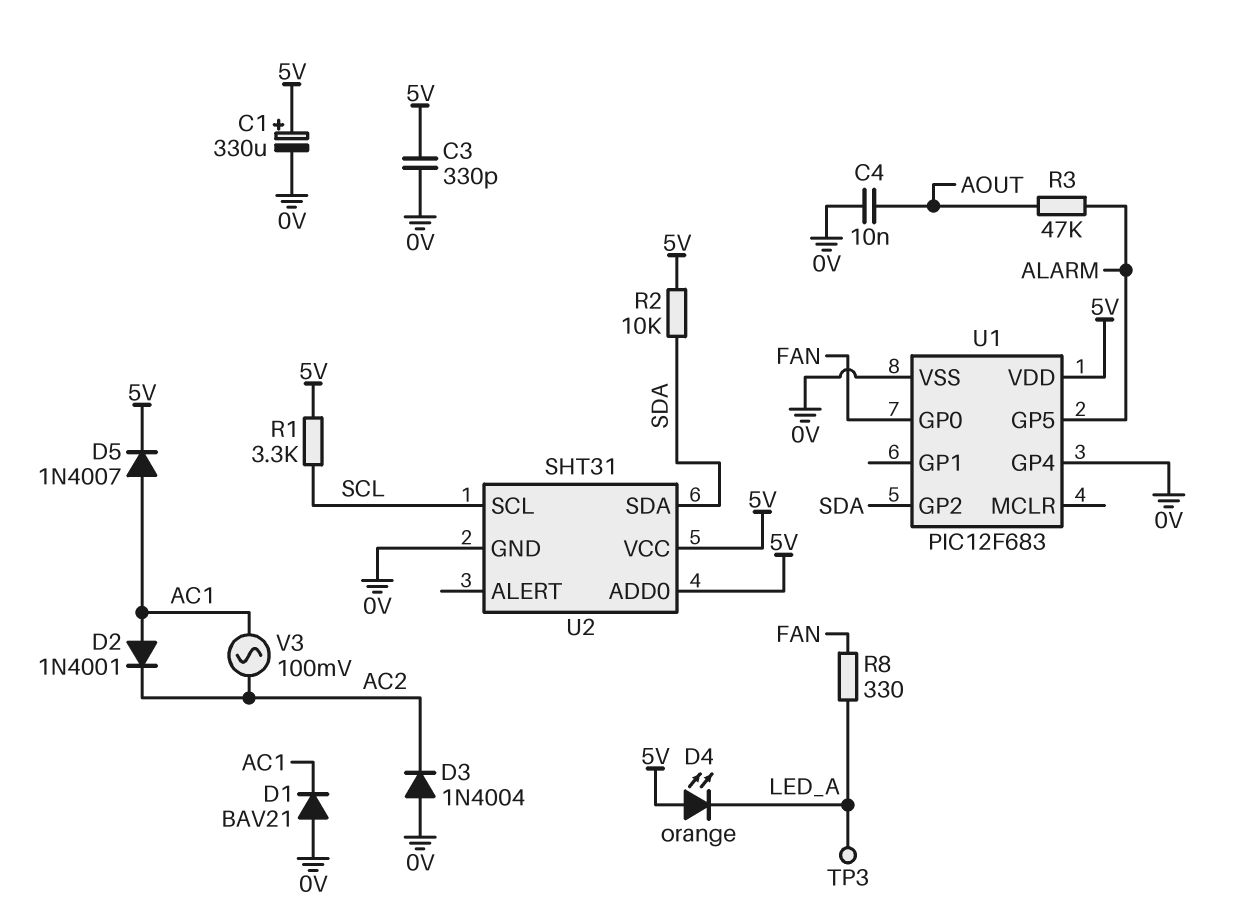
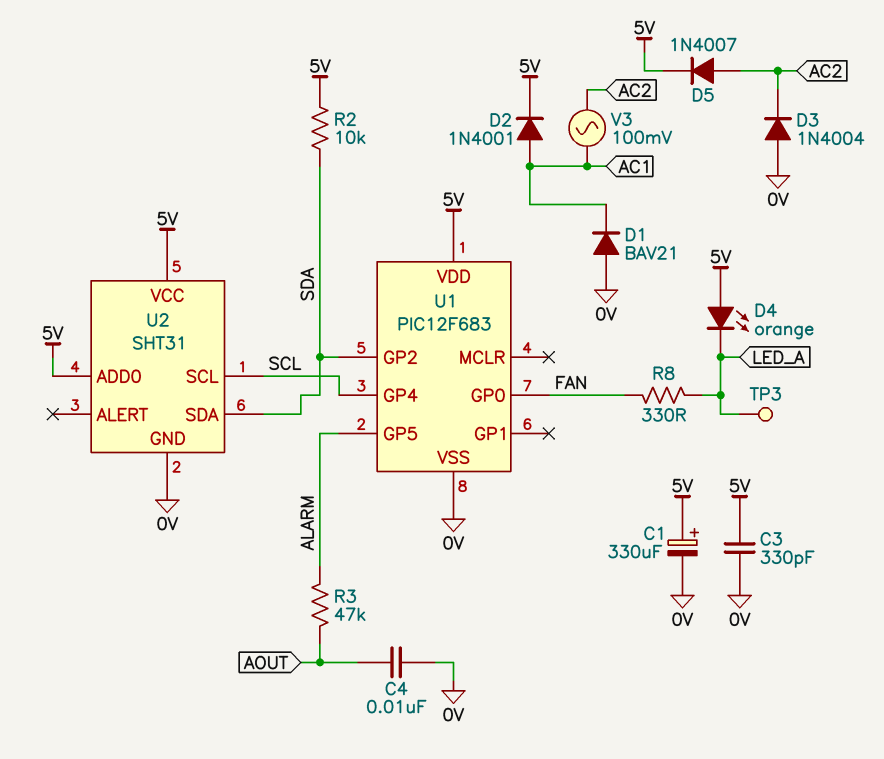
D2: diode 1N4001 (A AC1, K AC2) -> diode 1N4001 (A AC1, K 5V)
D5: diode 1N4007 (A AC1, K 5V) -> diode 1N4007 (A AC2, K 5V)
R1: 3.3k (5V, SCL) -> none
U1 pin GP4: 0V -> SCL

